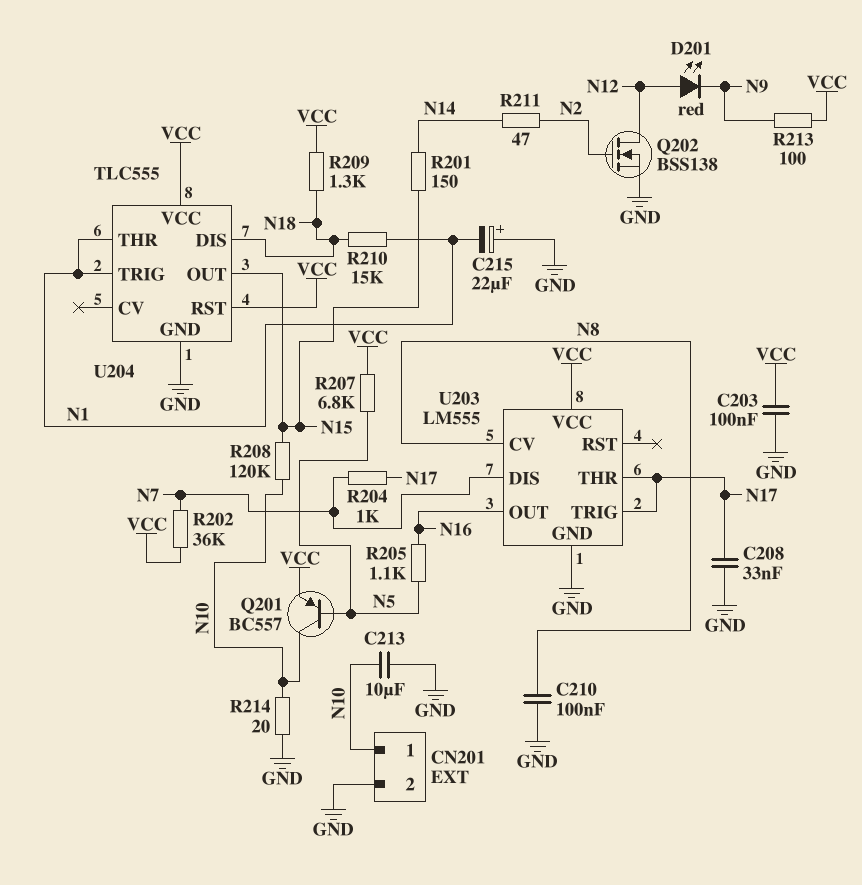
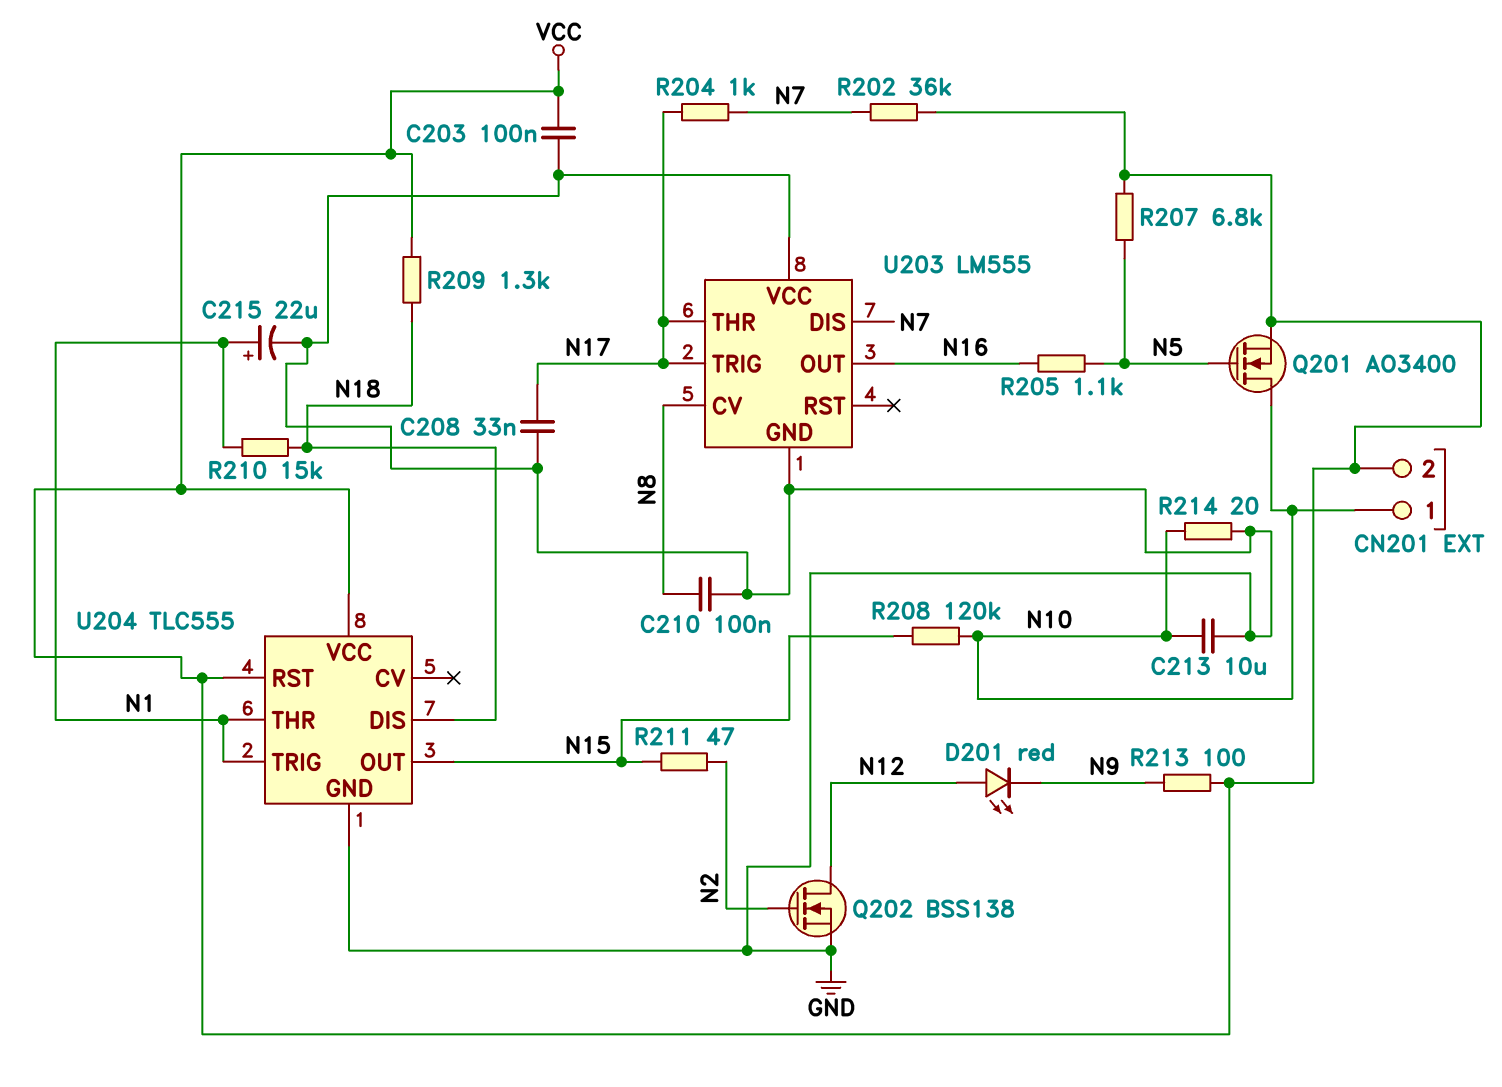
C215: 22uF (plus GND, minus N1) -> 22uF (plus N1, minus GND)
CN201 pin 2: GND -> VCC
Q201: PNP BC557 (B N5, C N10, E VCC) -> NMOS AO3400 (G N5, D N10, S VCC)
R201: 150 (N14, N15) -> none
R211: 47 (N2, N14) -> 47 (N2, N15)
U203 pin VCC: VCC -> GND

